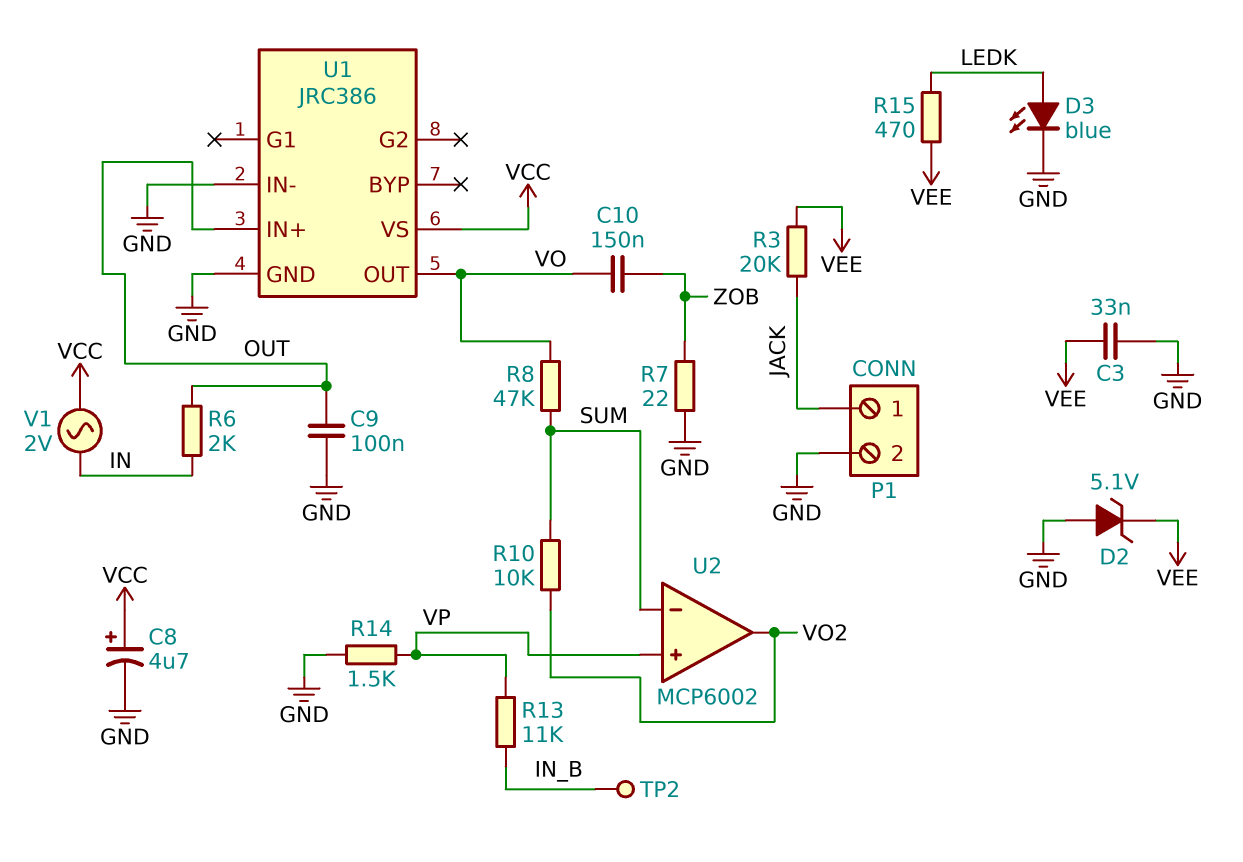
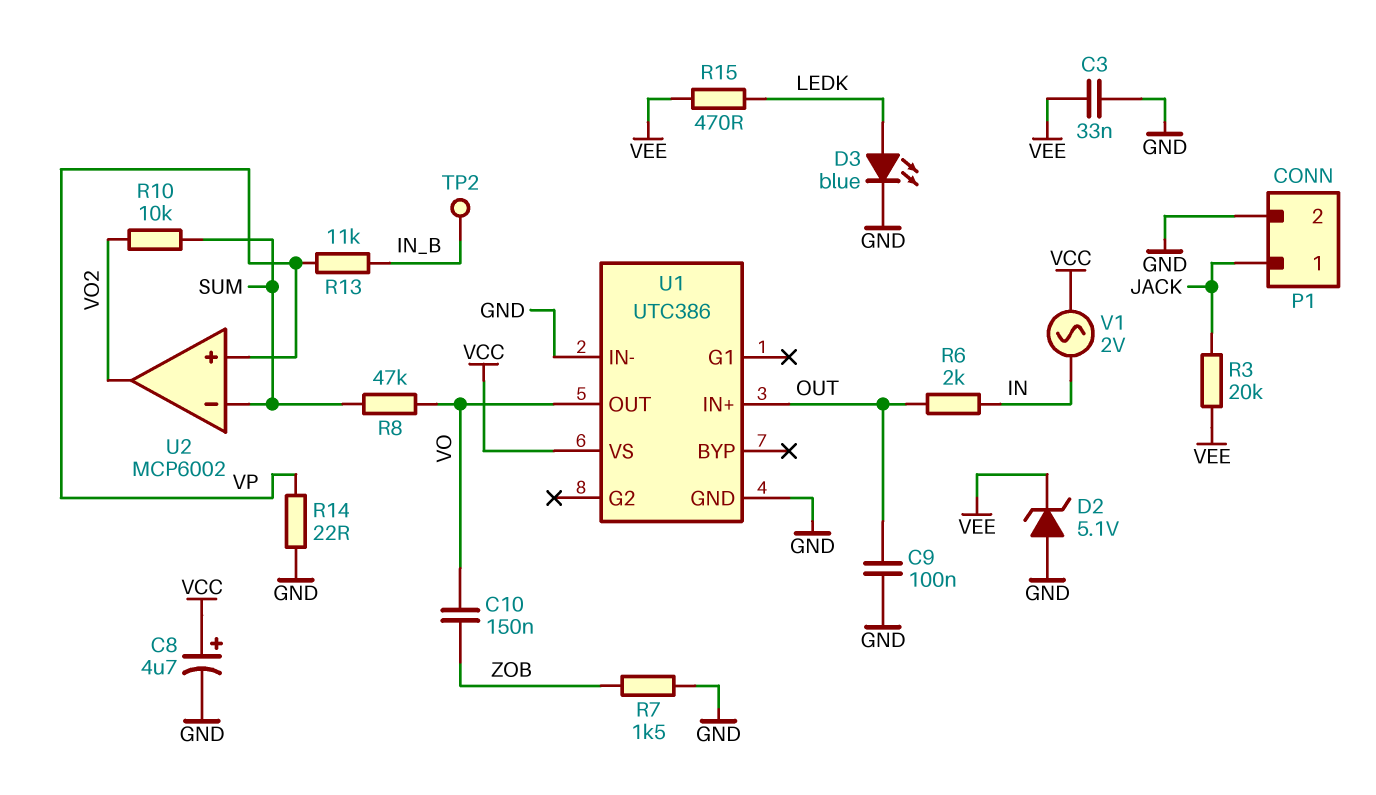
R7: 22 (GND, ZOB) -> 1.5k (GND, ZOB)
R14: 1.5k (GND, VP) -> 22 (GND, VP)
U1: JRC386 -> UTC386

